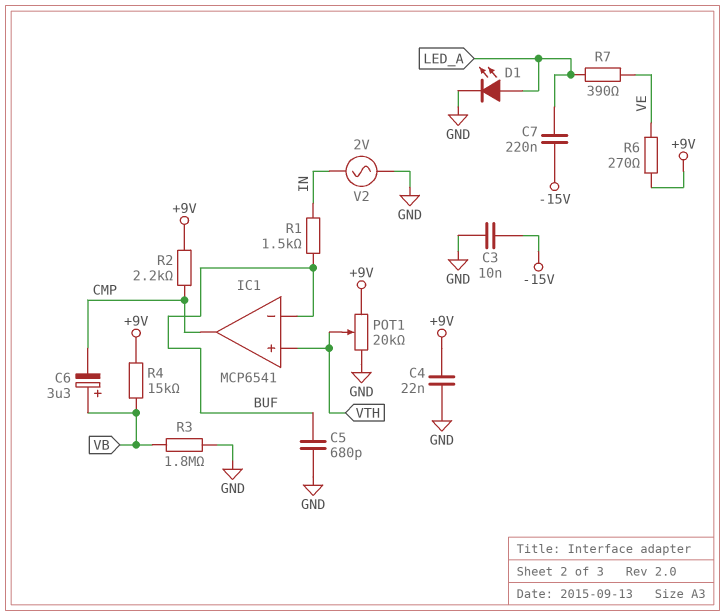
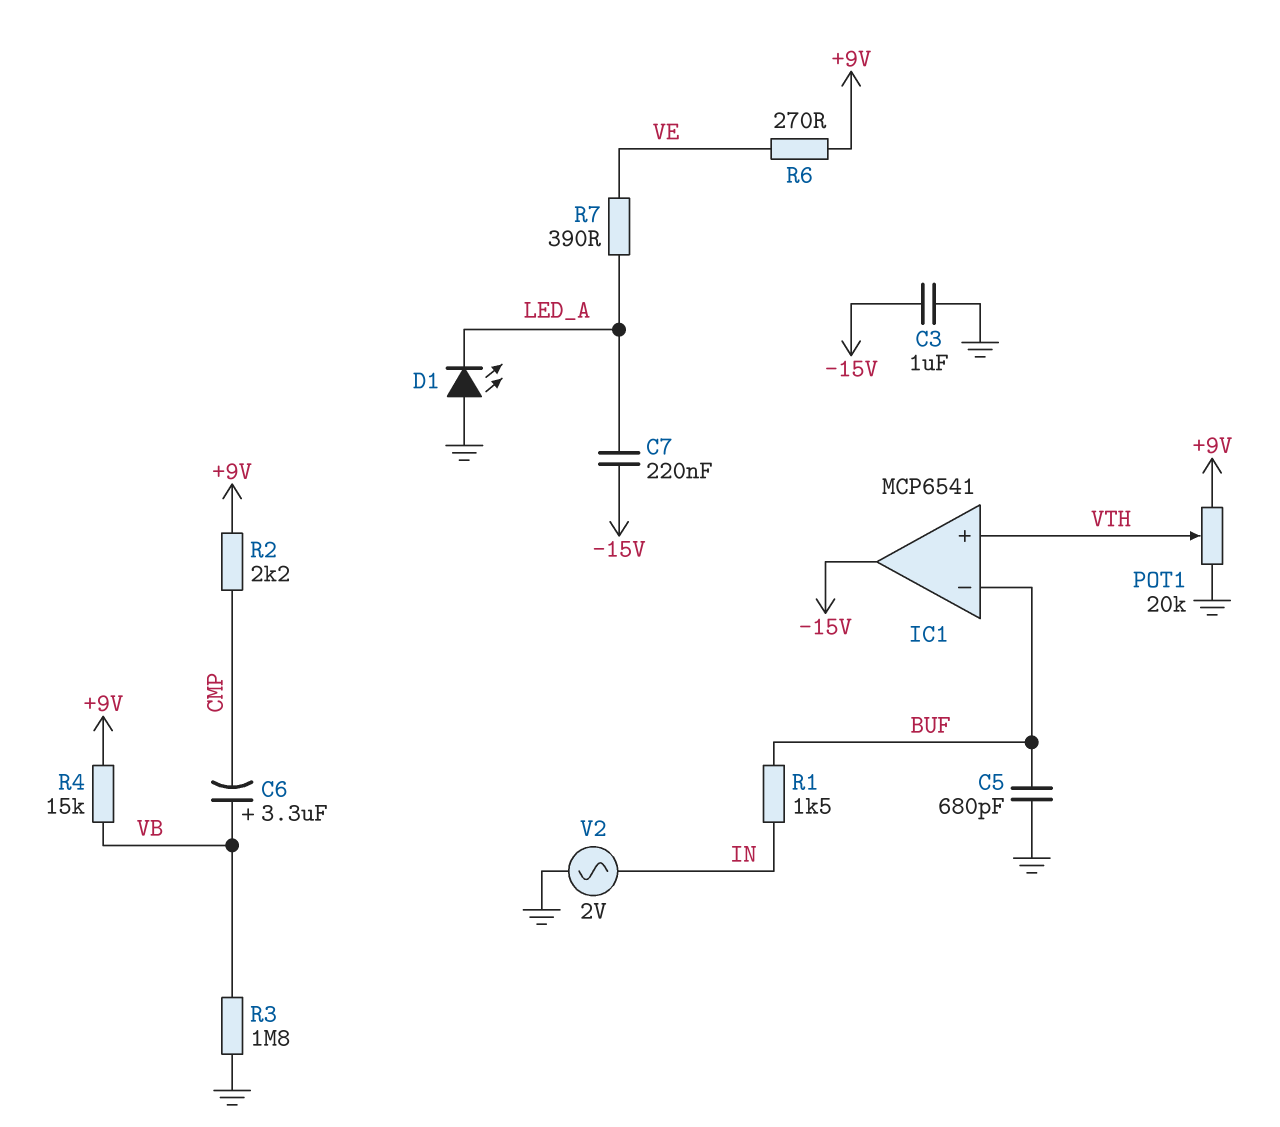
C3: 10nF (-15V, GND) -> 1uF (-15V, GND)
C4: 22nF (+9V, GND) -> none
D1: LED (A LED_A, K GND) -> LED (A GND, K LED_A)
IC1 pin out: CMP -> -15V

